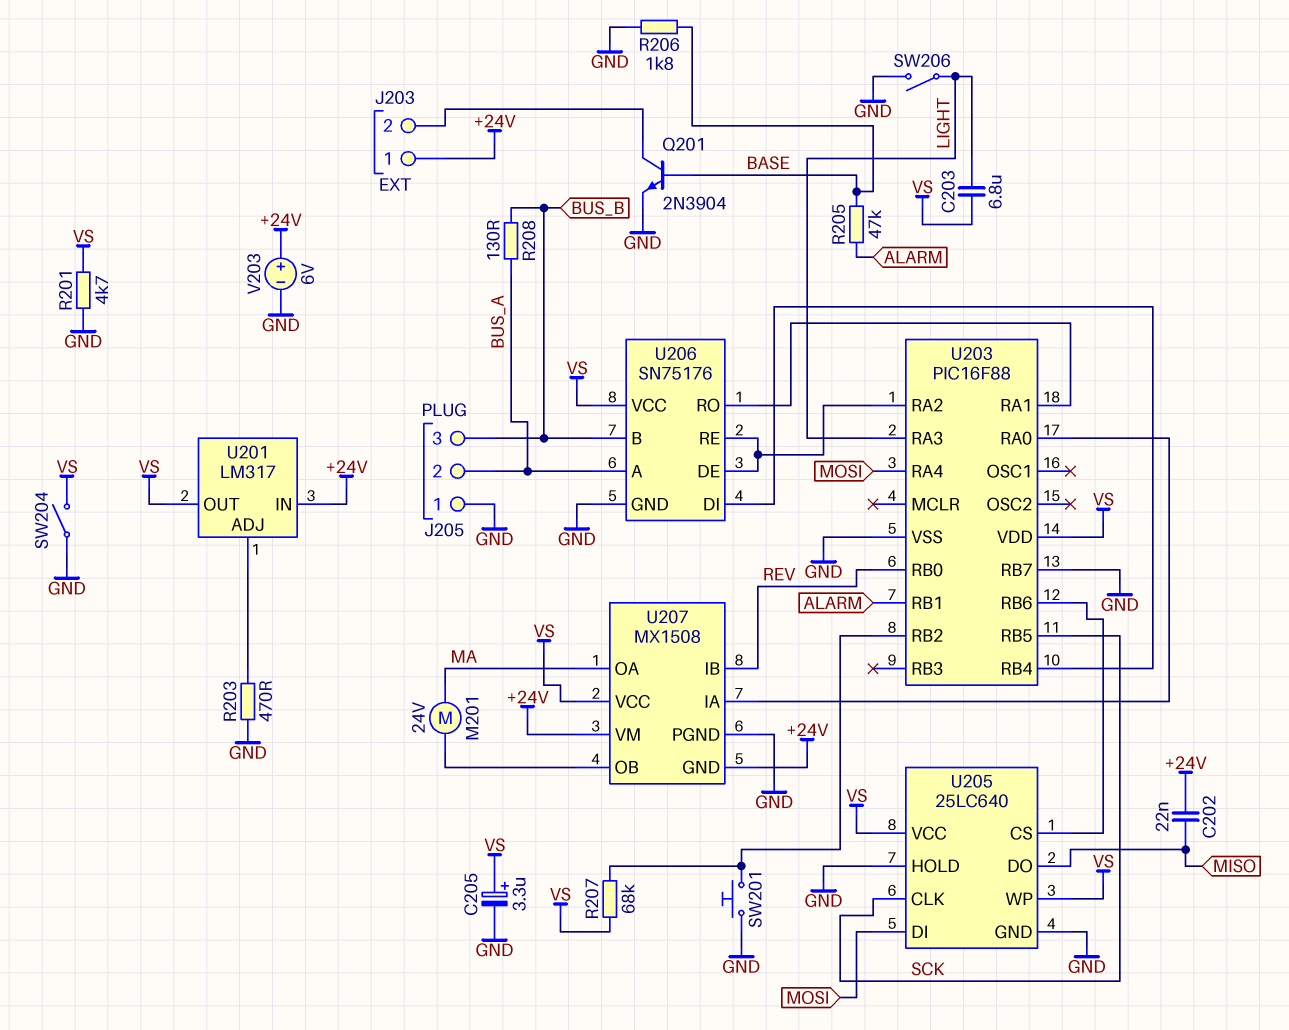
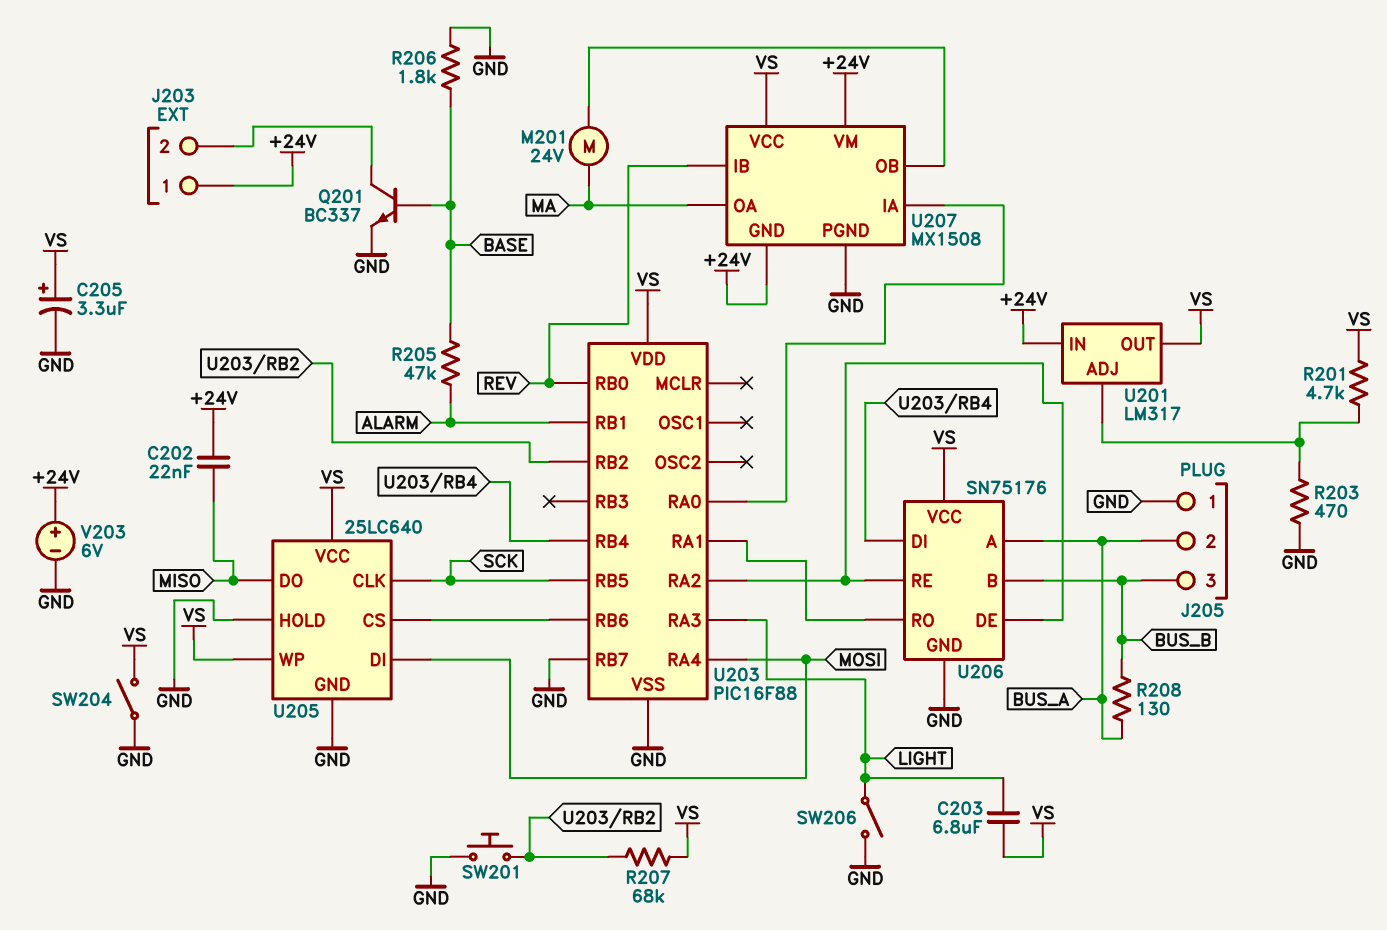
Q201: NPN 2N3904 (B BASE, C J203/2, E GND) -> NPN BC337 (B BASE, C J203/2, E GND)
R201: 4.7k (GND, VS) -> 4.7k (U201/ADJ, VS)

